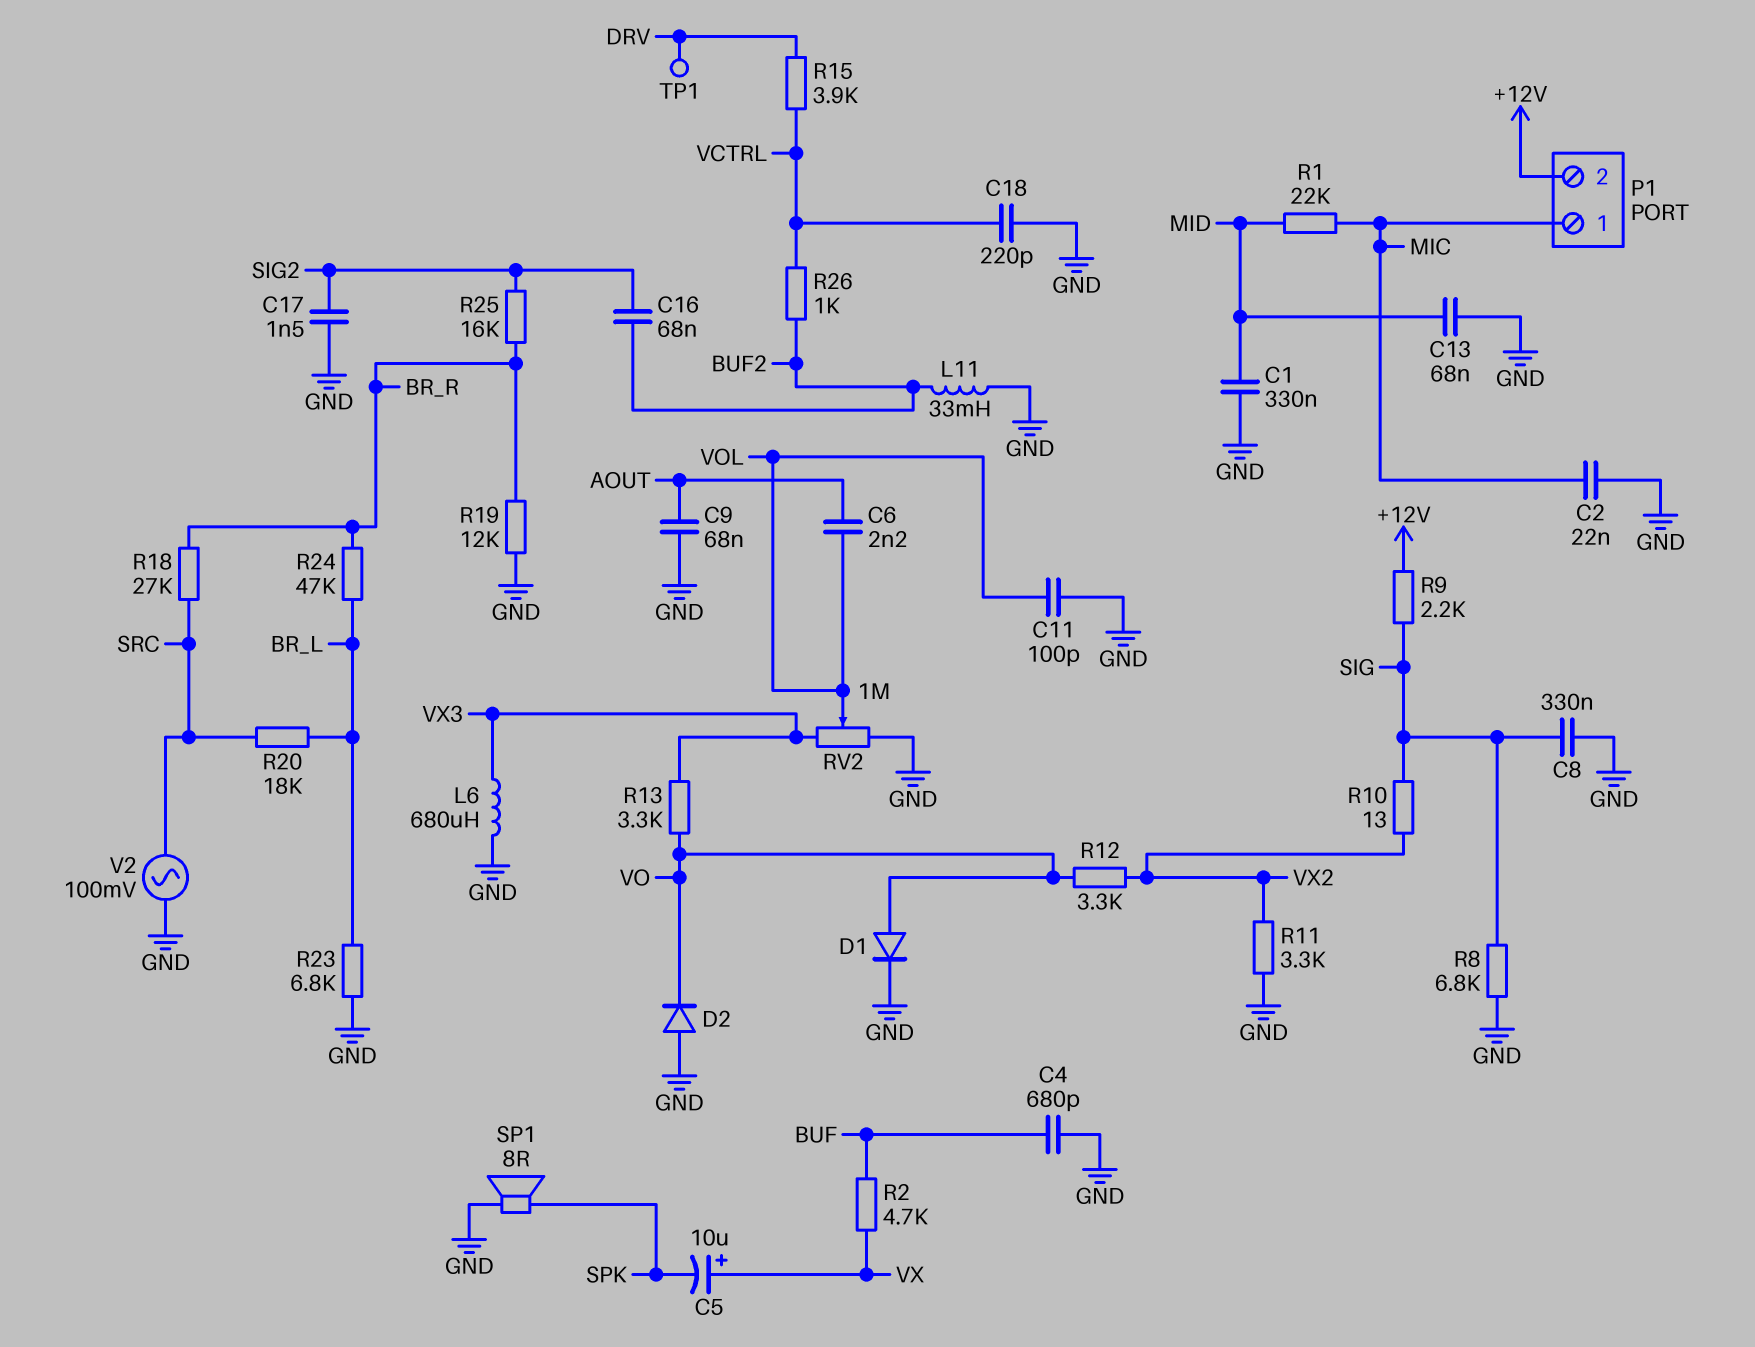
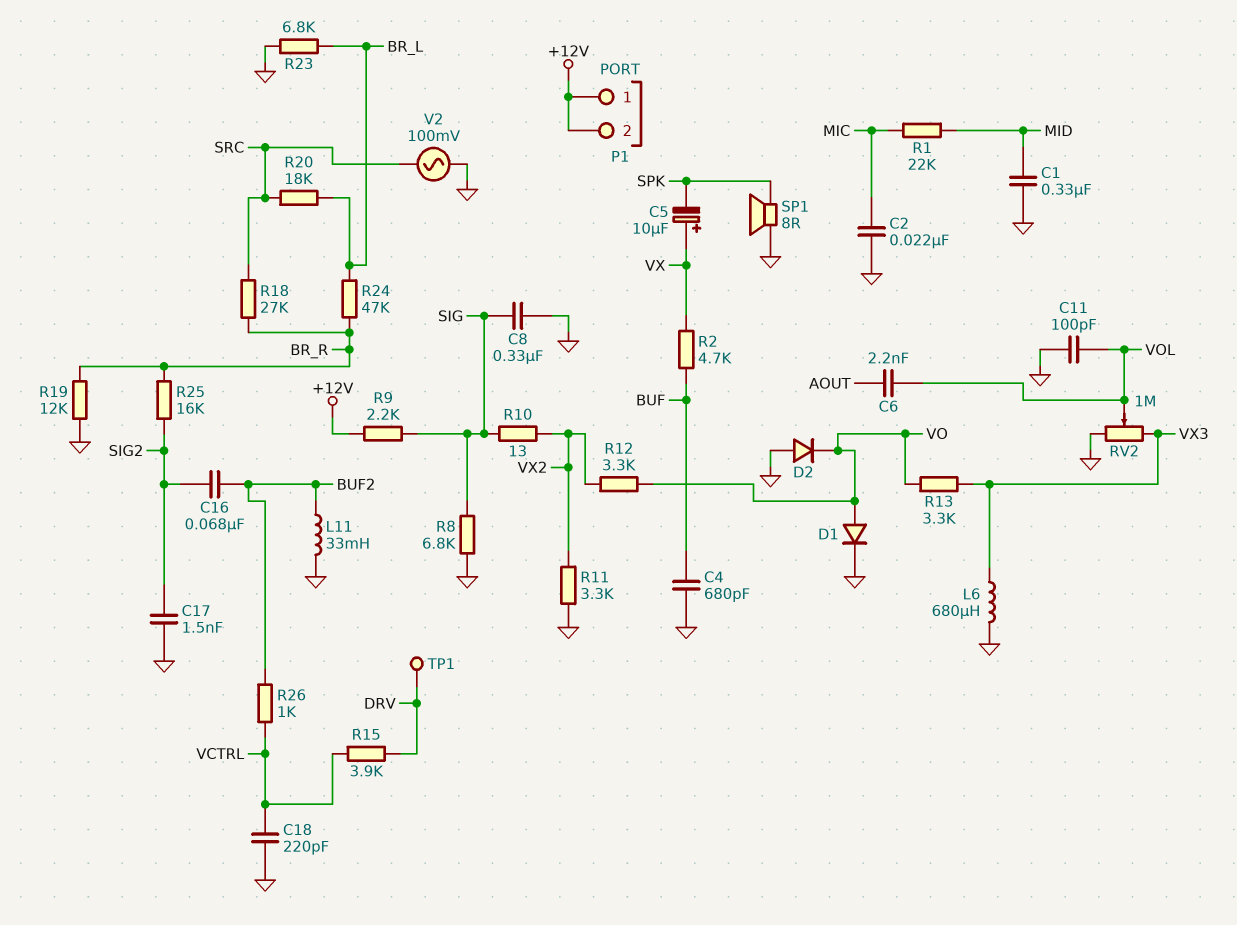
C9: 68nF (AOUT, GND) -> none
C13: 68nF (GND, MID) -> none
P1 pin 1: MIC -> +12V

